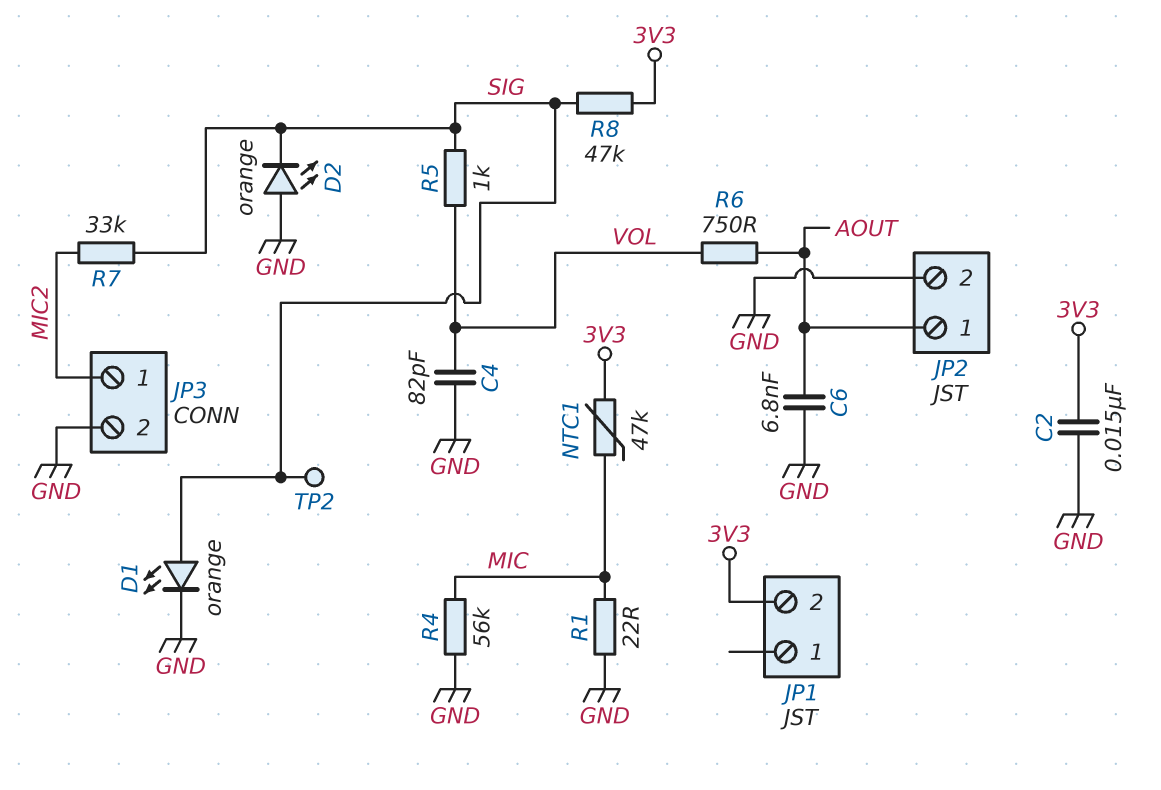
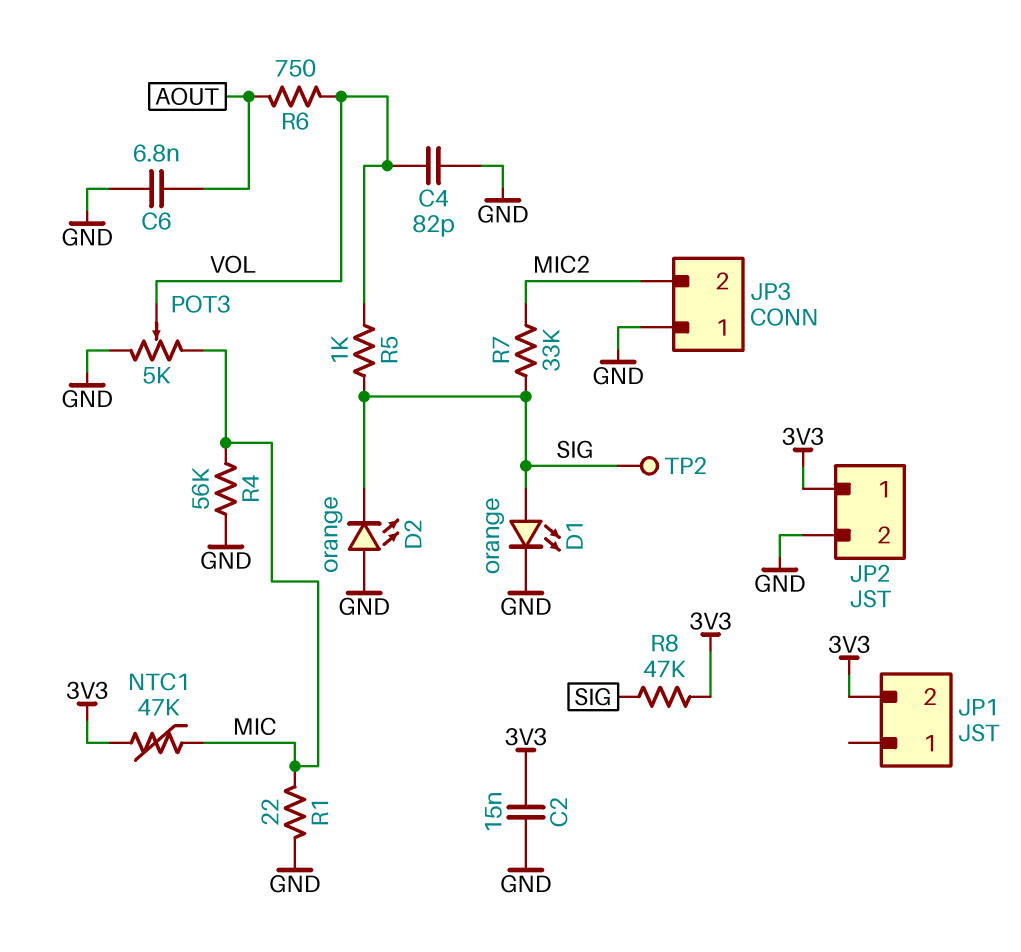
JP2 pin 1: AOUT -> 3V3
JP3 pin 1: MIC2 -> GND
JP3 pin 2: GND -> MIC2
POT3: none -> 5k (GND, MIC, wiper VOL)

